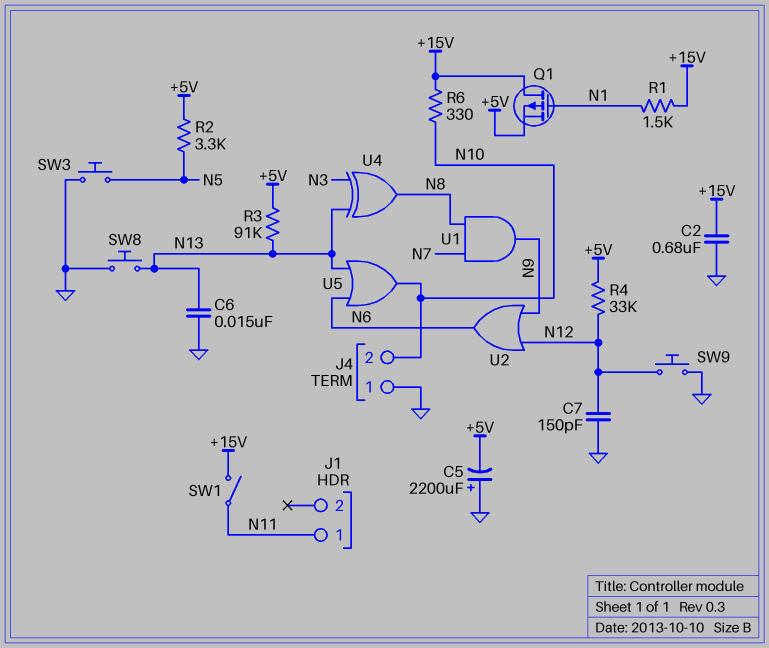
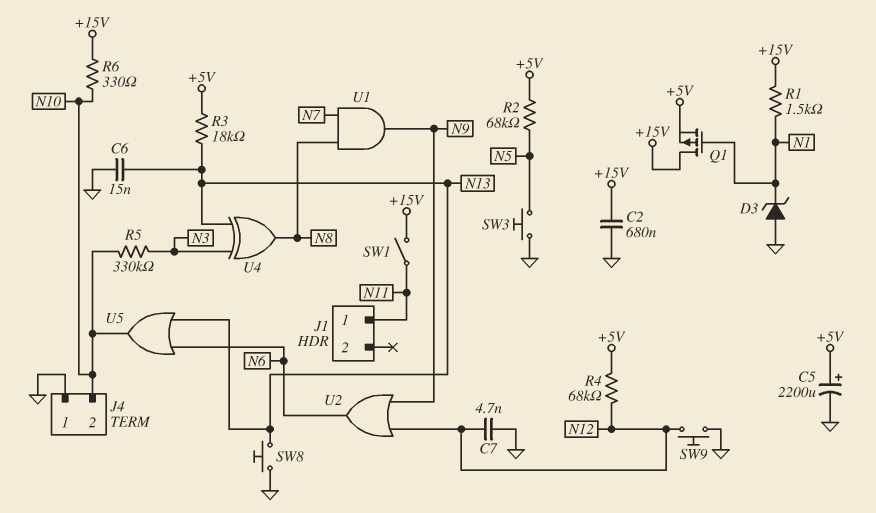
C5: 2200uF (plus GND, minus +5V) -> 2200uF (plus +5V, minus GND)
C7: 150pF (GND, N12) -> 4.7nF (GND, N12)
D3: none -> zener (A GND, K N1)
R2: 3.3k (+5V, N5) -> 68k (+5V, N5)
R3: 91k (+5V, N13) -> 18k (+5V, N13)
R4: 33k (+5V, N12) -> 68k (+5V, N12)
R5: none -> 330k (N3, N10)

